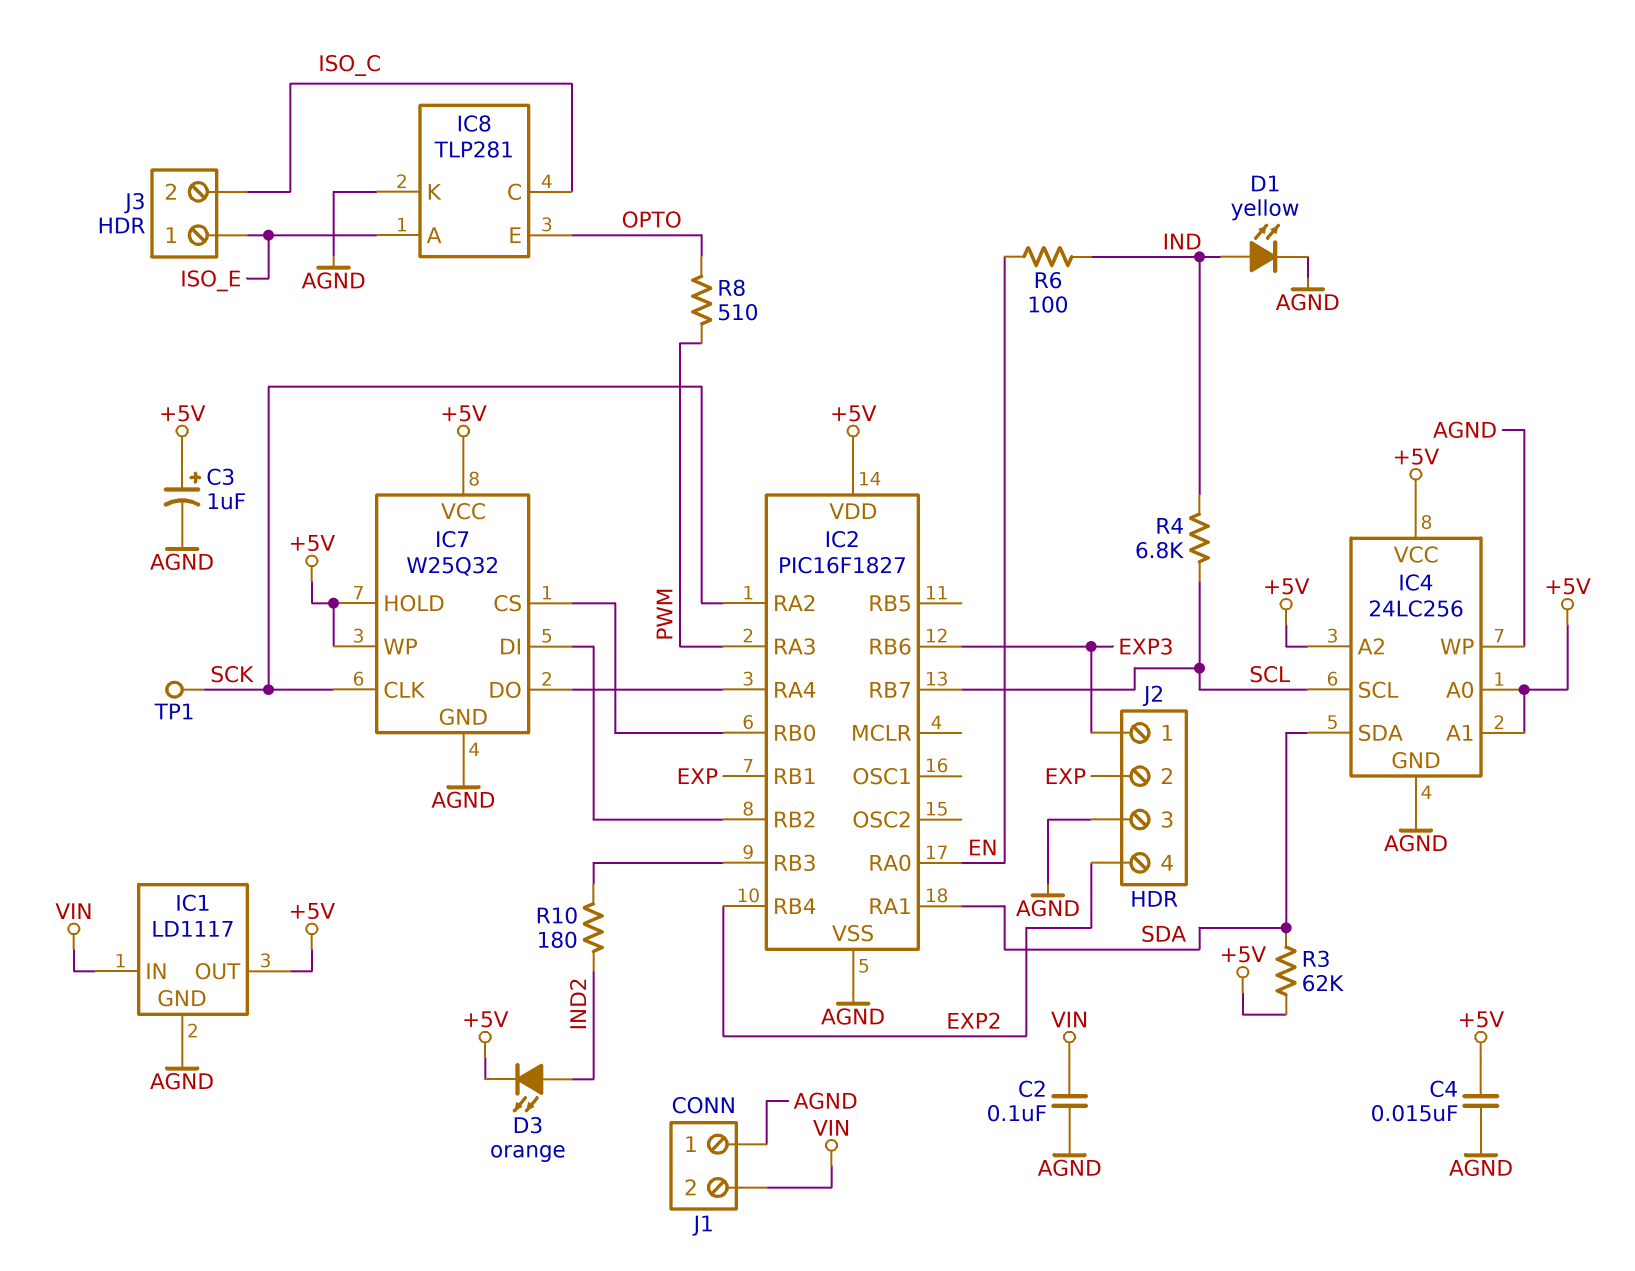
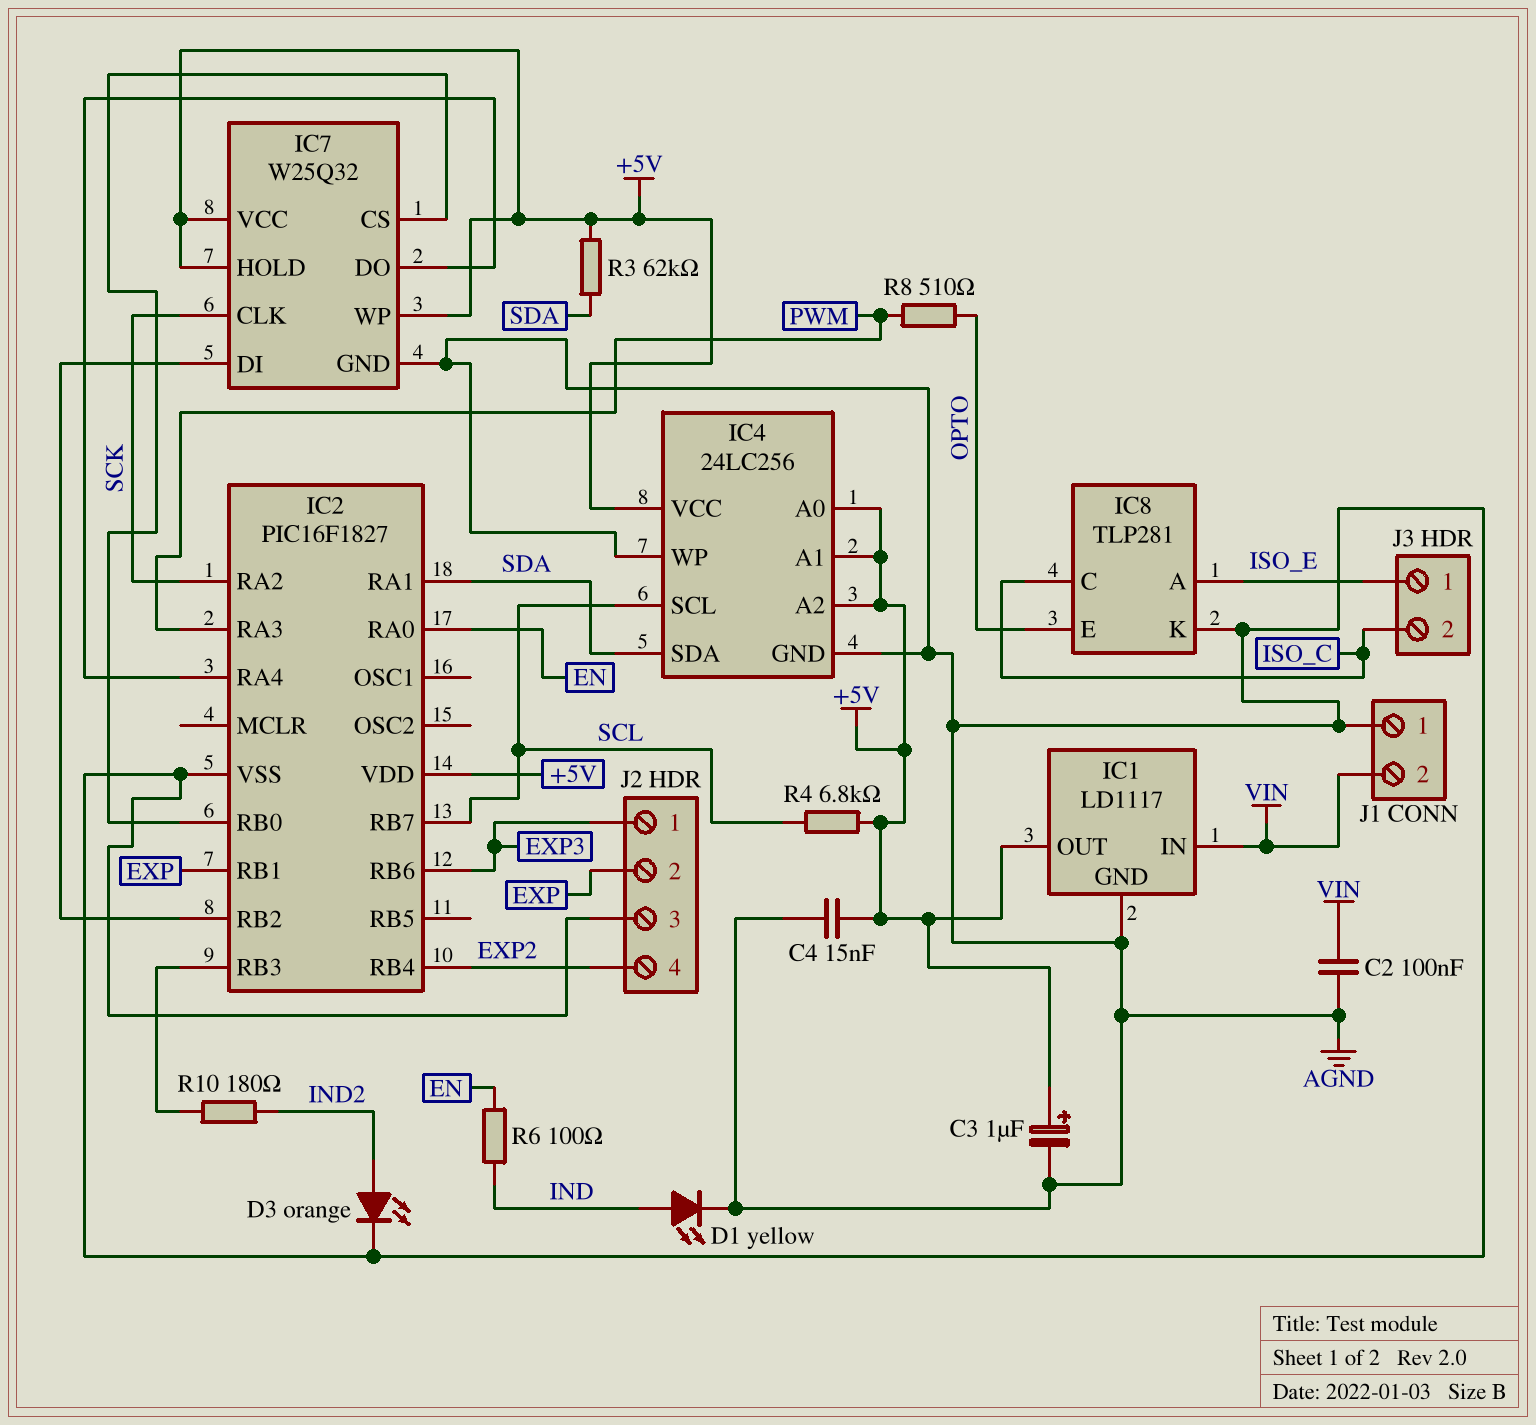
D3: LED orange (A IND2, K +5V) -> LED orange (A IND2, K AGND)
R4: 6.8k (IND, SCL) -> 6.8k (+5V, SCL)
TP1: test point (SCK) -> none

